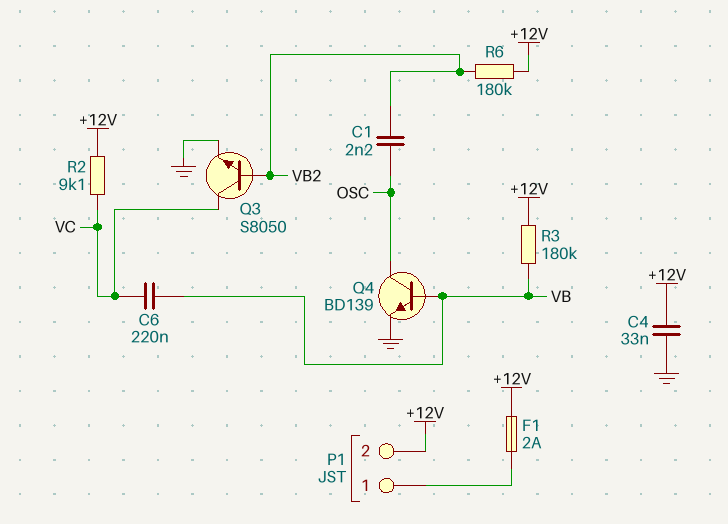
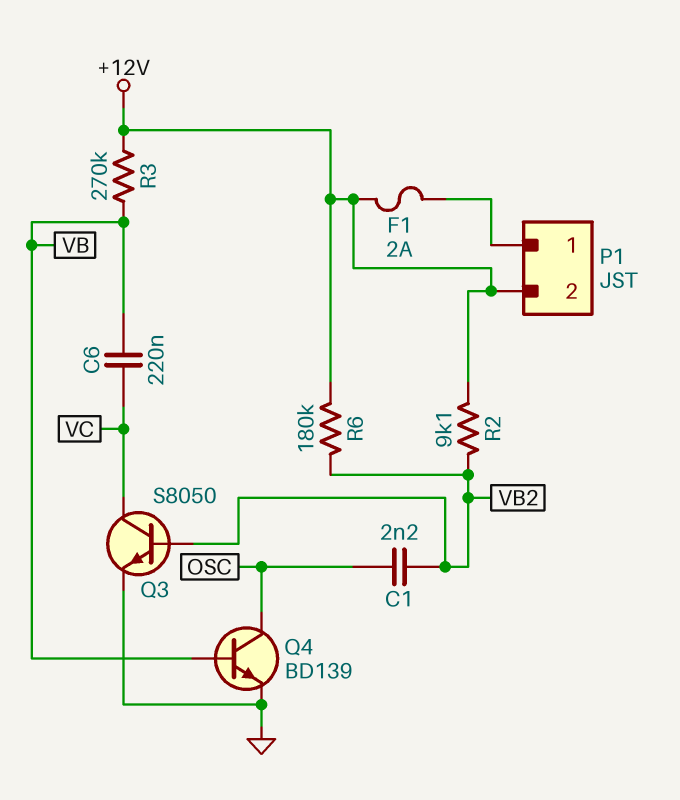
C4: 33nF (+12V, GND) -> none
R2: 9.1k (+12V, VC) -> 9.1k (+12V, VB2)
R3: 180k (+12V, VB) -> 270k (+12V, VB)

